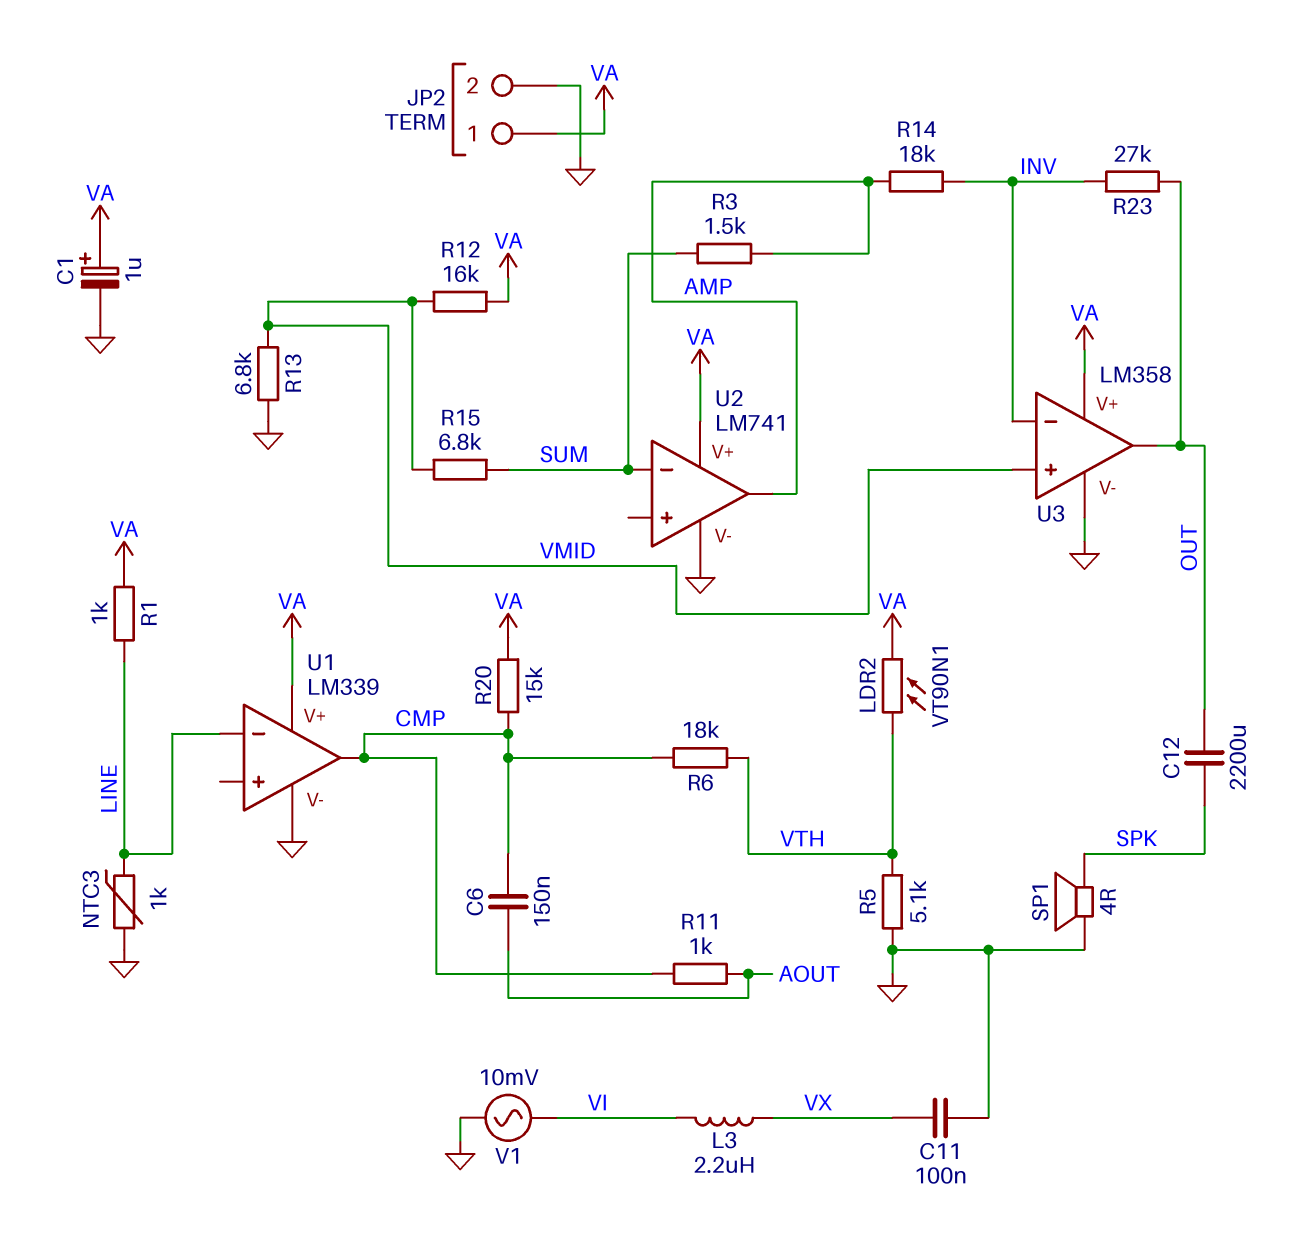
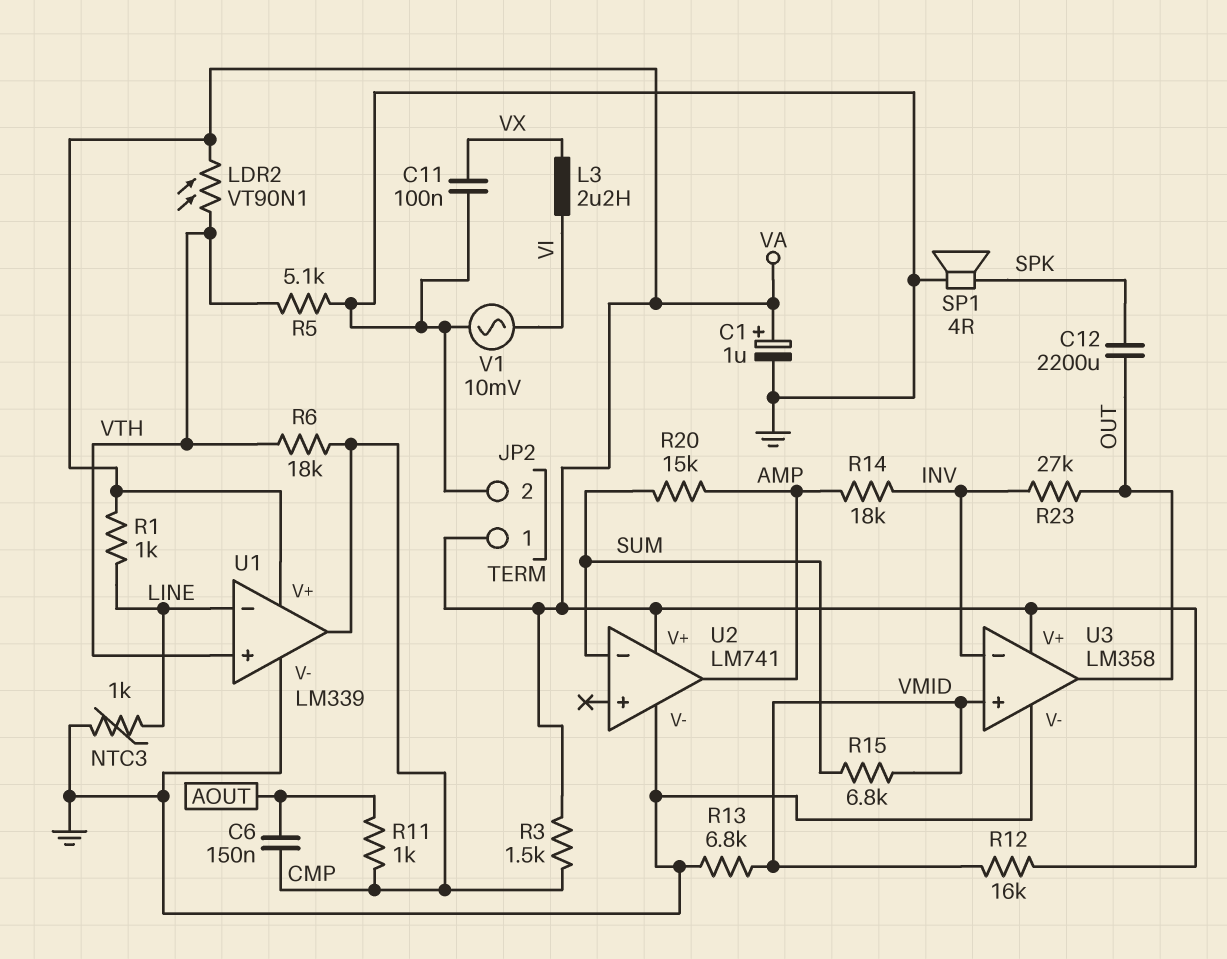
R3: 1.5k (AMP, SUM) -> 1.5k (CMP, VA)
R20: 15k (CMP, VA) -> 15k (AMP, SUM)
U1 pin in+: none -> VTH

